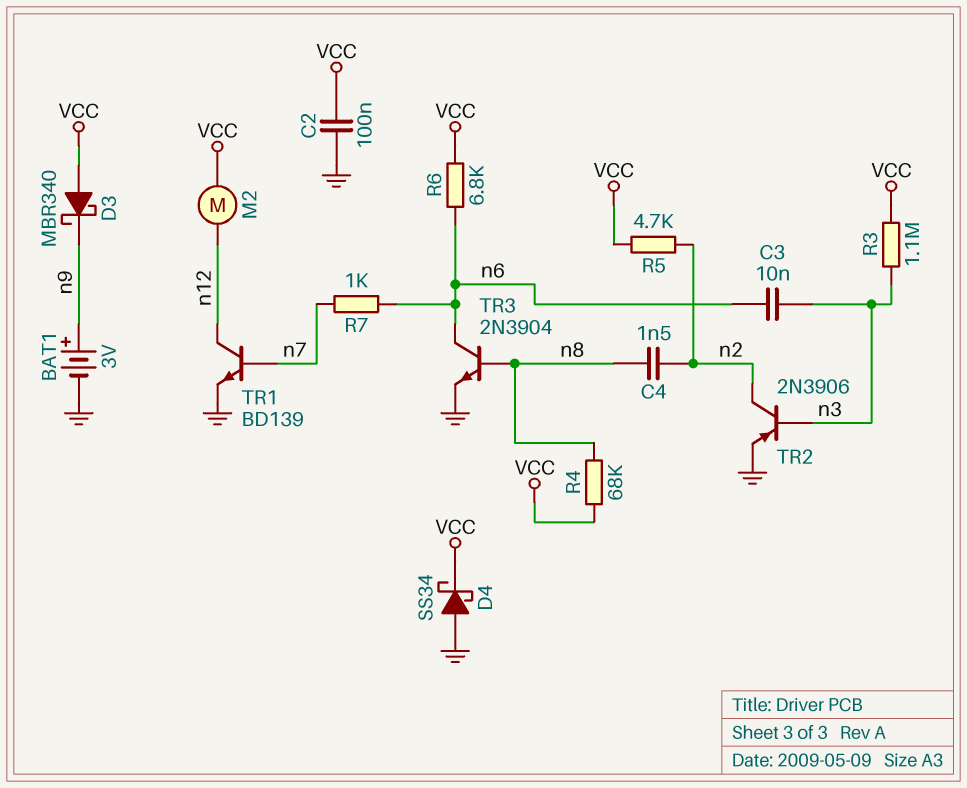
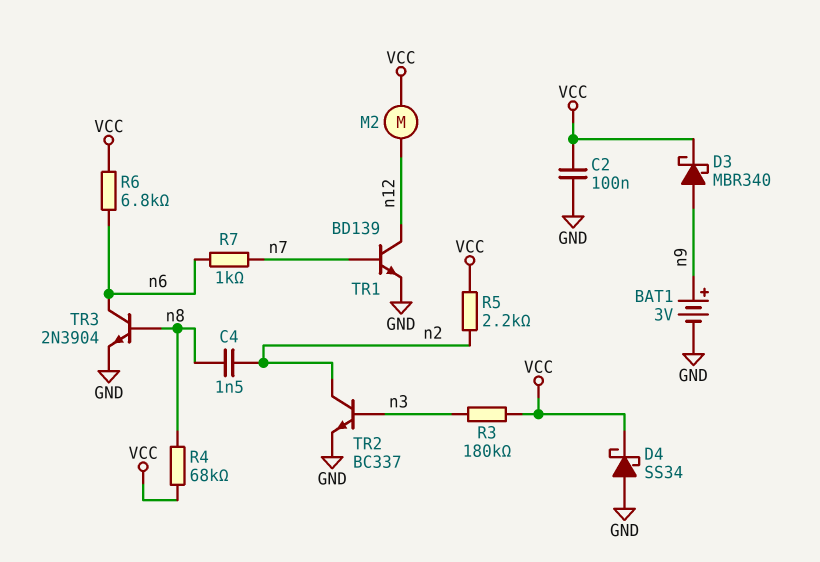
C3: 10nF (n3, n6) -> none
D3: schottky MBR340 (A VCC, K n9) -> schottky MBR340 (A n9, K VCC)
R3: 1.1M (VCC, n3) -> 180k (VCC, n3)
R5: 4.7k (VCC, n2) -> 2.2k (VCC, n2)
TR2: PNP 2N3906 (B n3, C n2, E GND) -> NPN BC337 (B n3, C n2, E GND)

